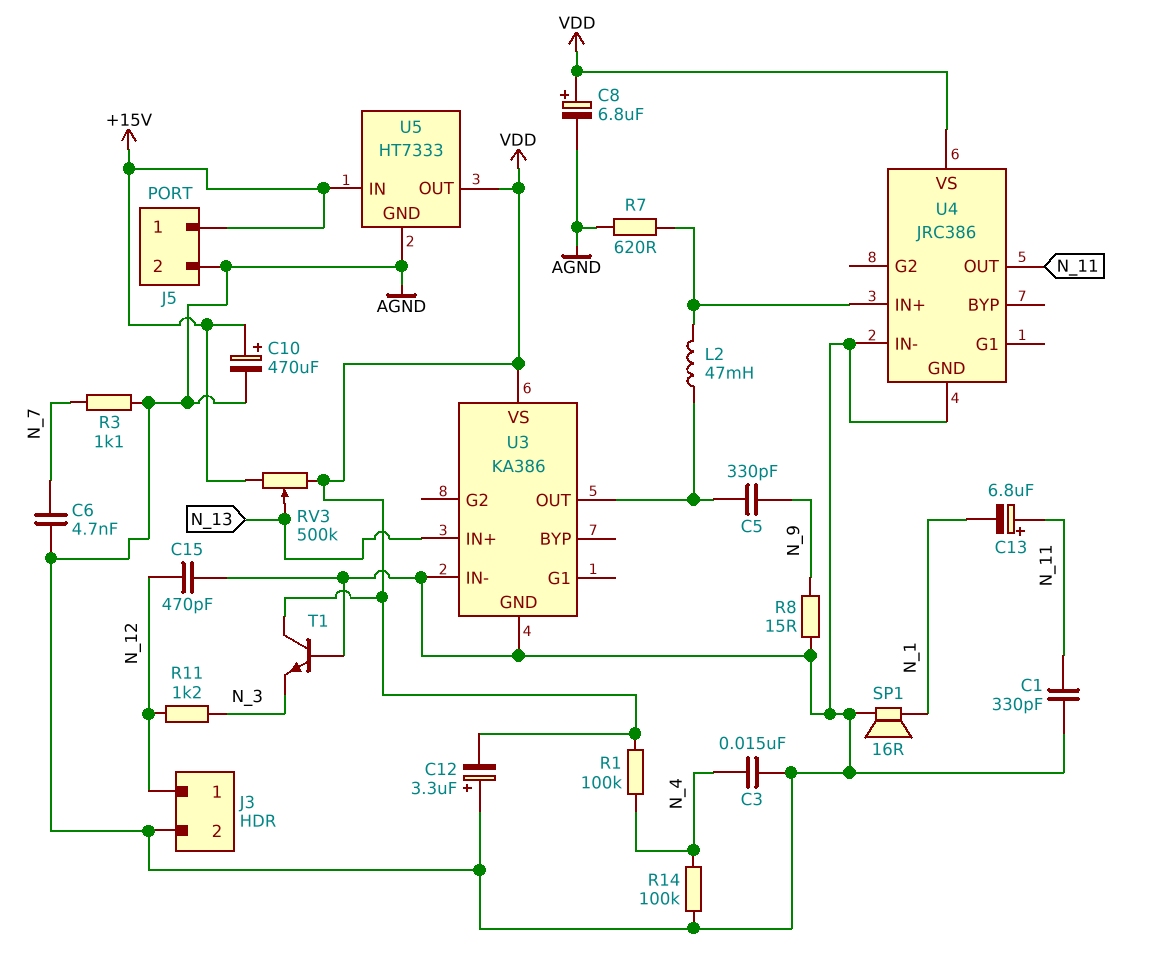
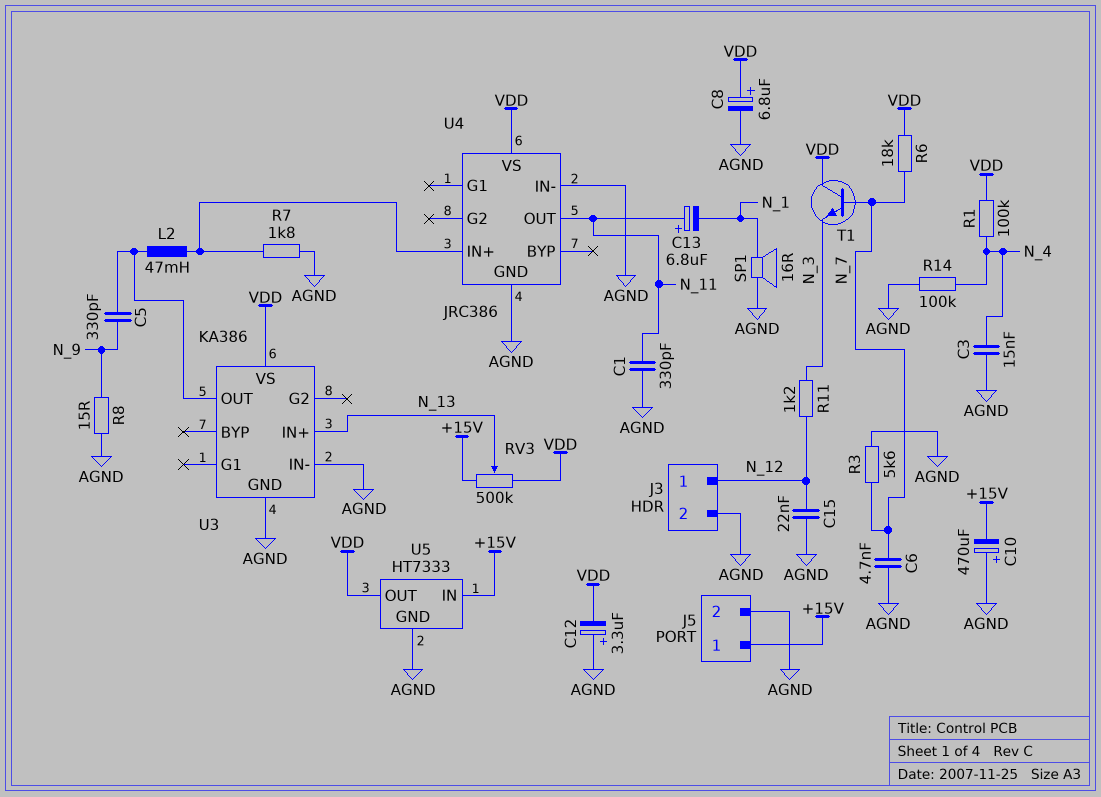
C10: 470uF (plus +15V, minus AGND) -> 470uF (plus AGND, minus +15V)
C15: 470pF (AGND, N_12) -> 22nF (AGND, N_12)
R3: 1.1k (AGND, N_7) -> 5.6k (AGND, N_7)
R6: none -> 18k (N_7, VDD)
R7: 620 (AGND, U4/IN+) -> 1.8k (AGND, U4/IN+)
T1: NPN (B AGND, C VDD, E N_3) -> NPN (B N_7, C VDD, E N_3)

